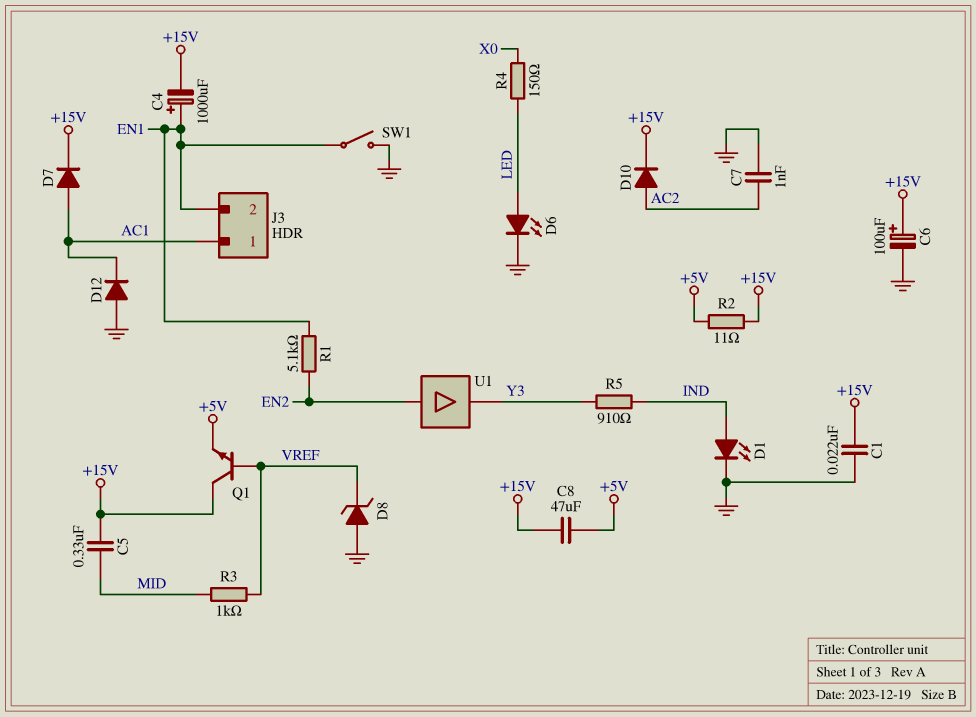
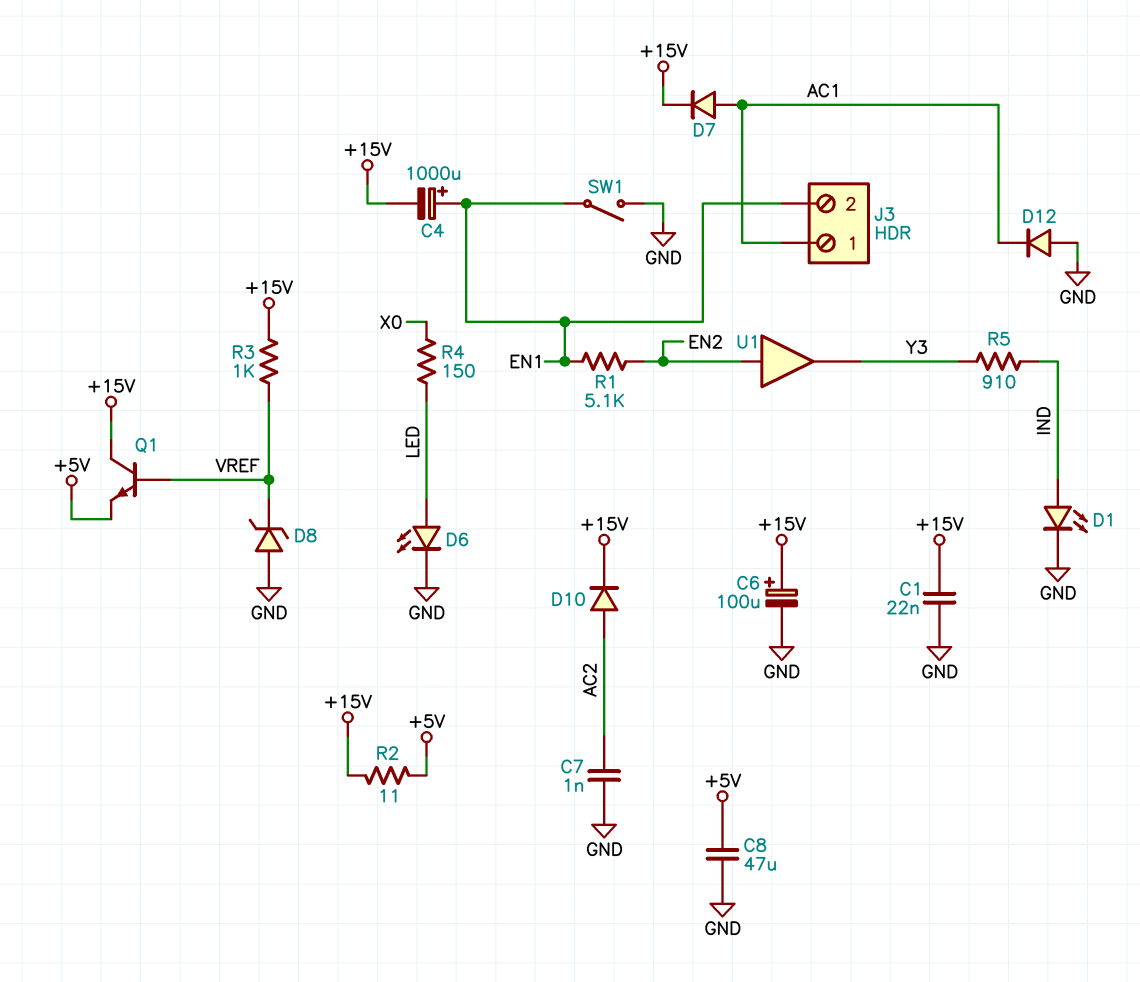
C5: 330nF (+15V, MID) -> none
C8: 47uF (+5V, +15V) -> 47uF (+5V, GND)
R3: 1k (MID, VREF) -> 1k (+15V, VREF)

